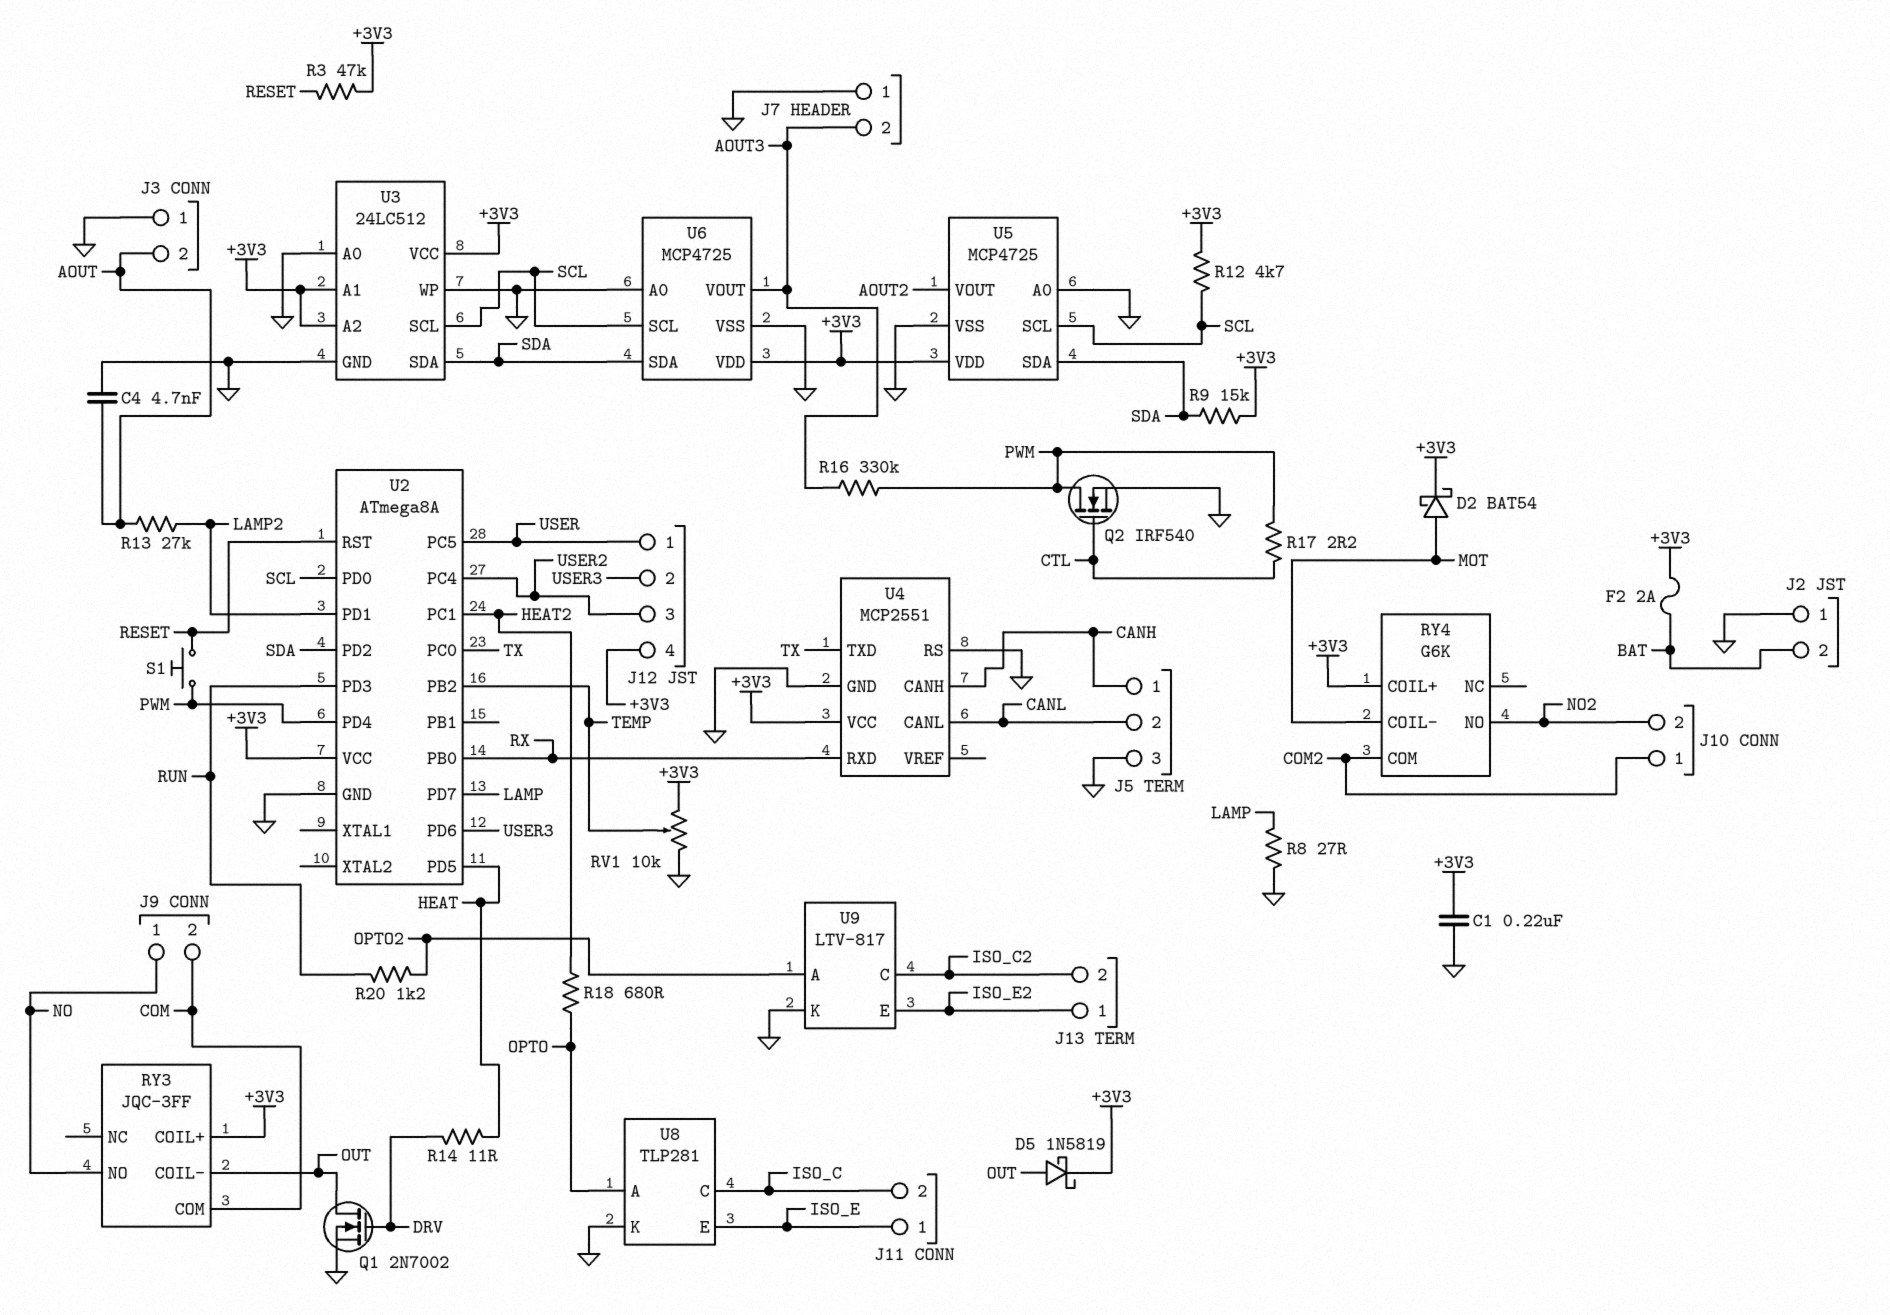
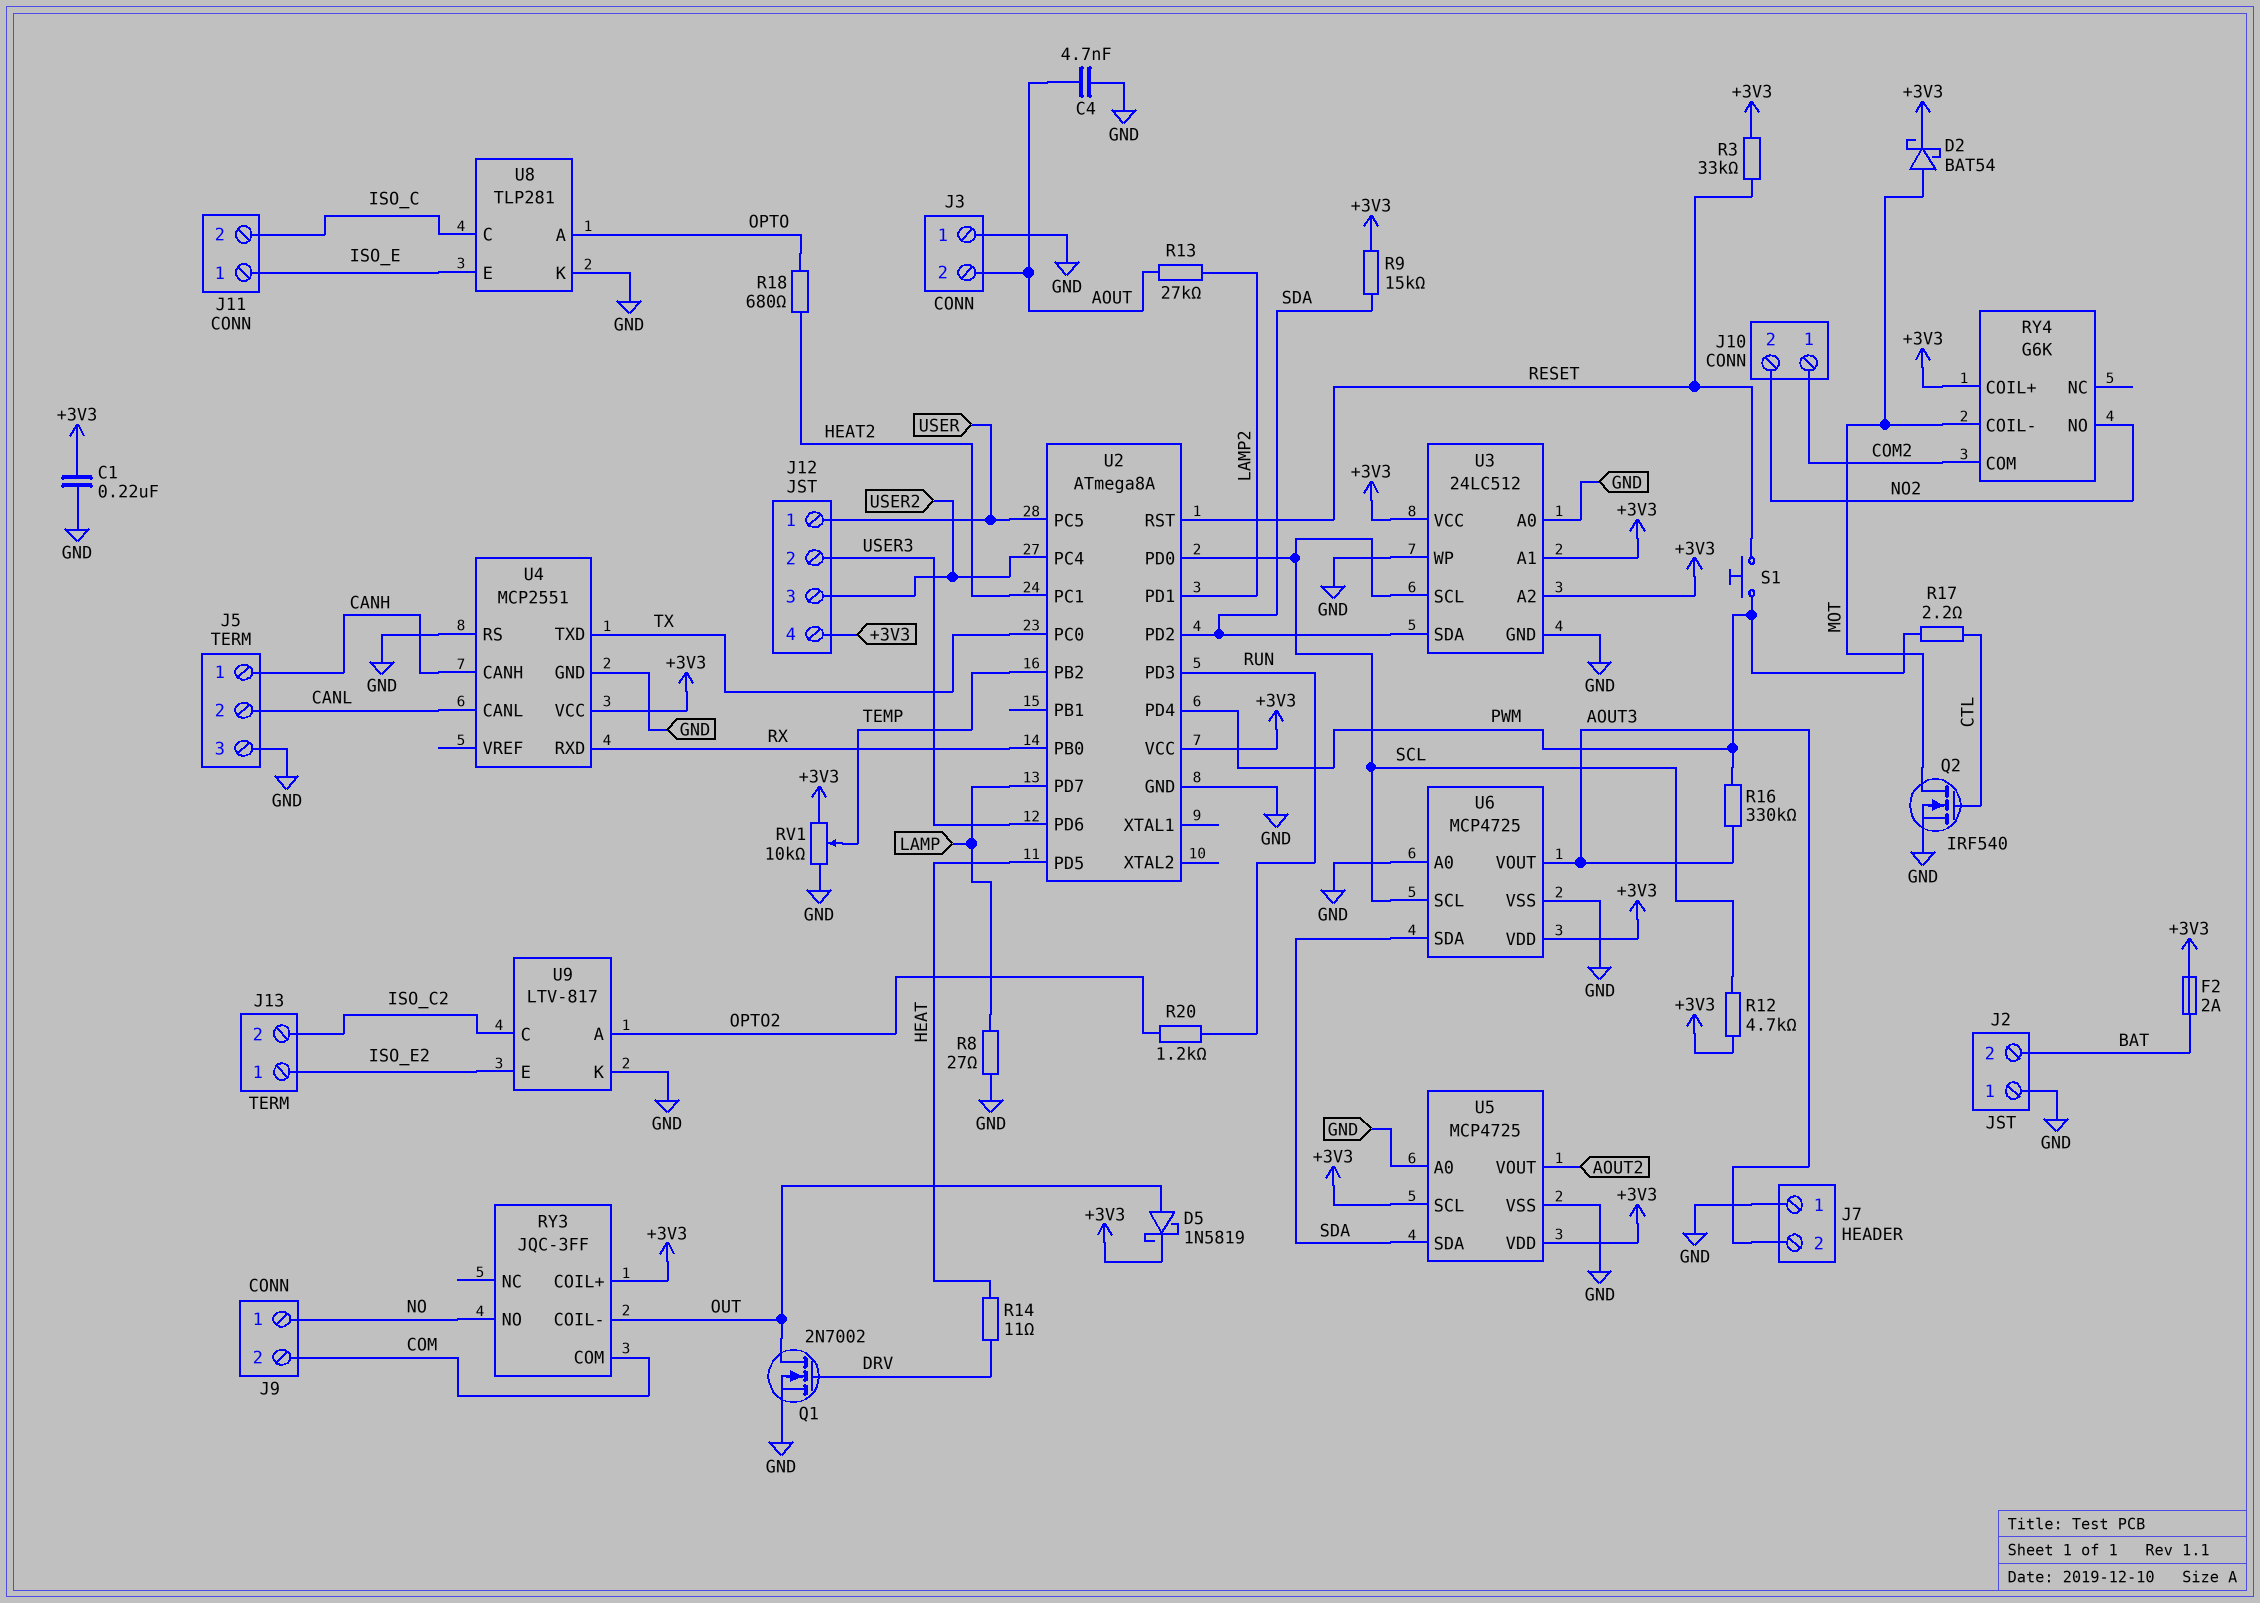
Q2: NMOS IRF540 (G CTL, D PWM, S GND) -> NMOS IRF540 (G CTL, D MOT, S GND)
R3: 47k (+3V3, RESET) -> 33k (+3V3, RESET)
U5 pin SCL: SCL -> +3V3

